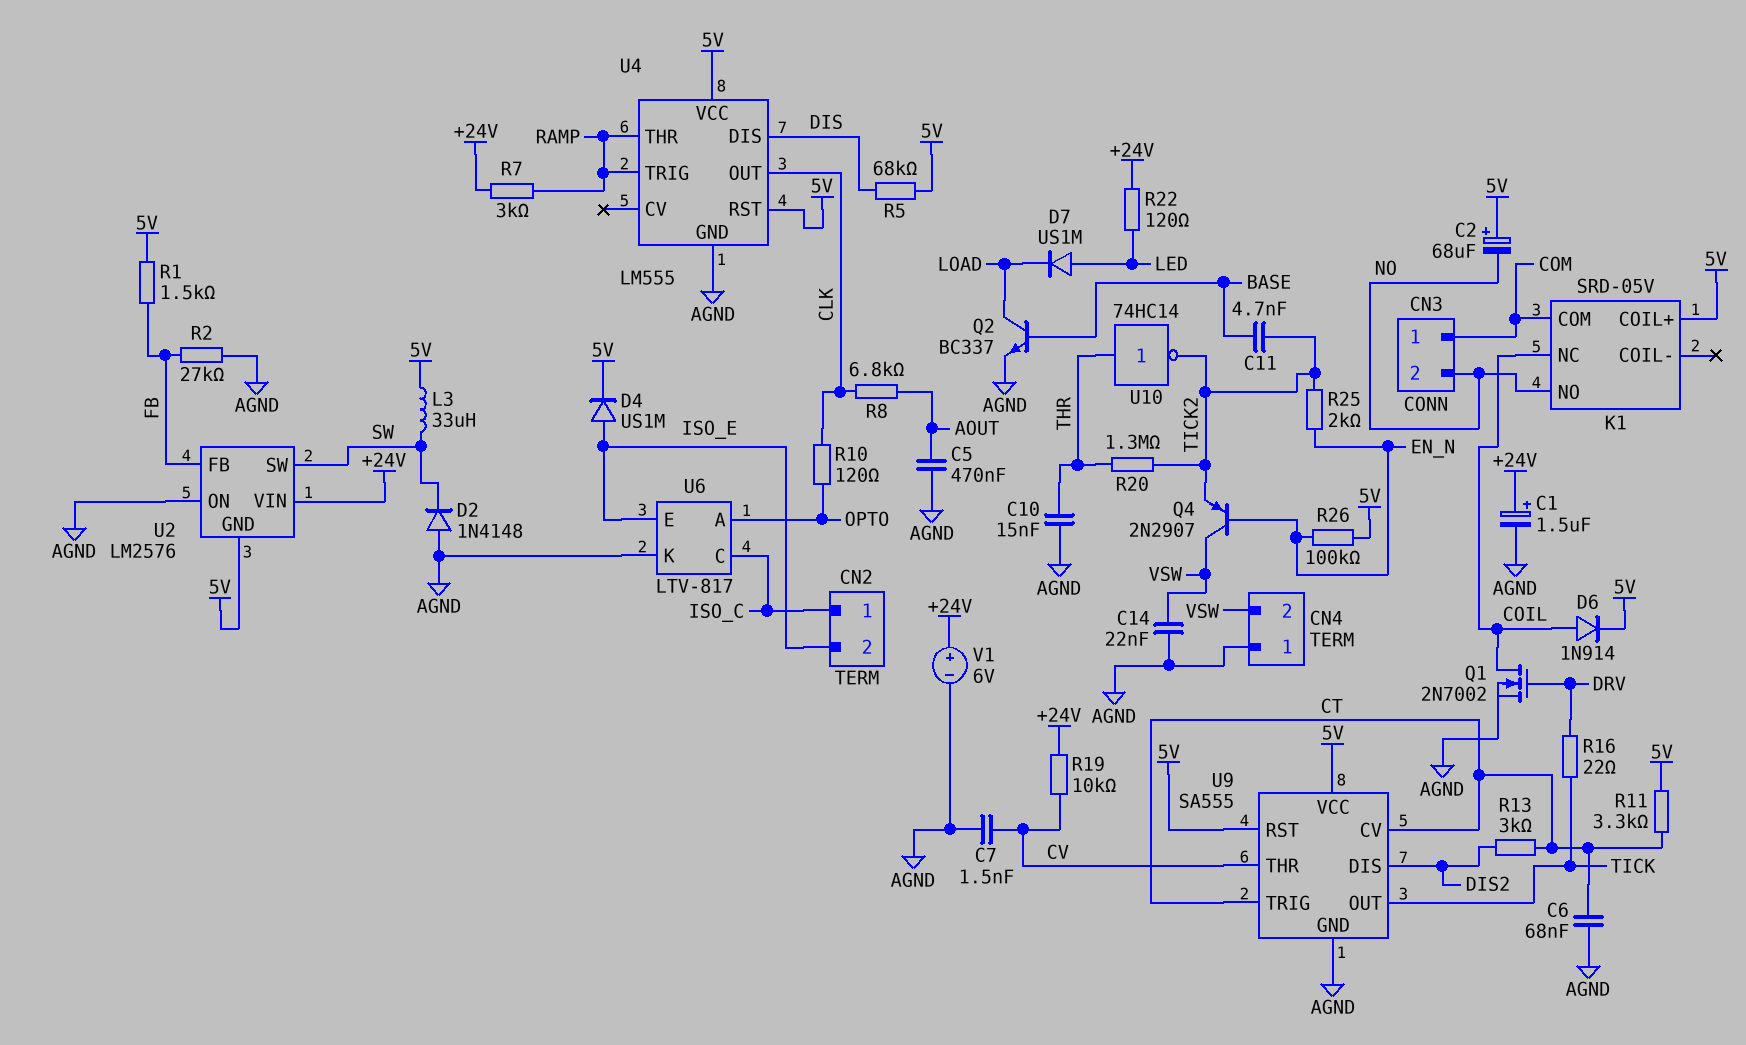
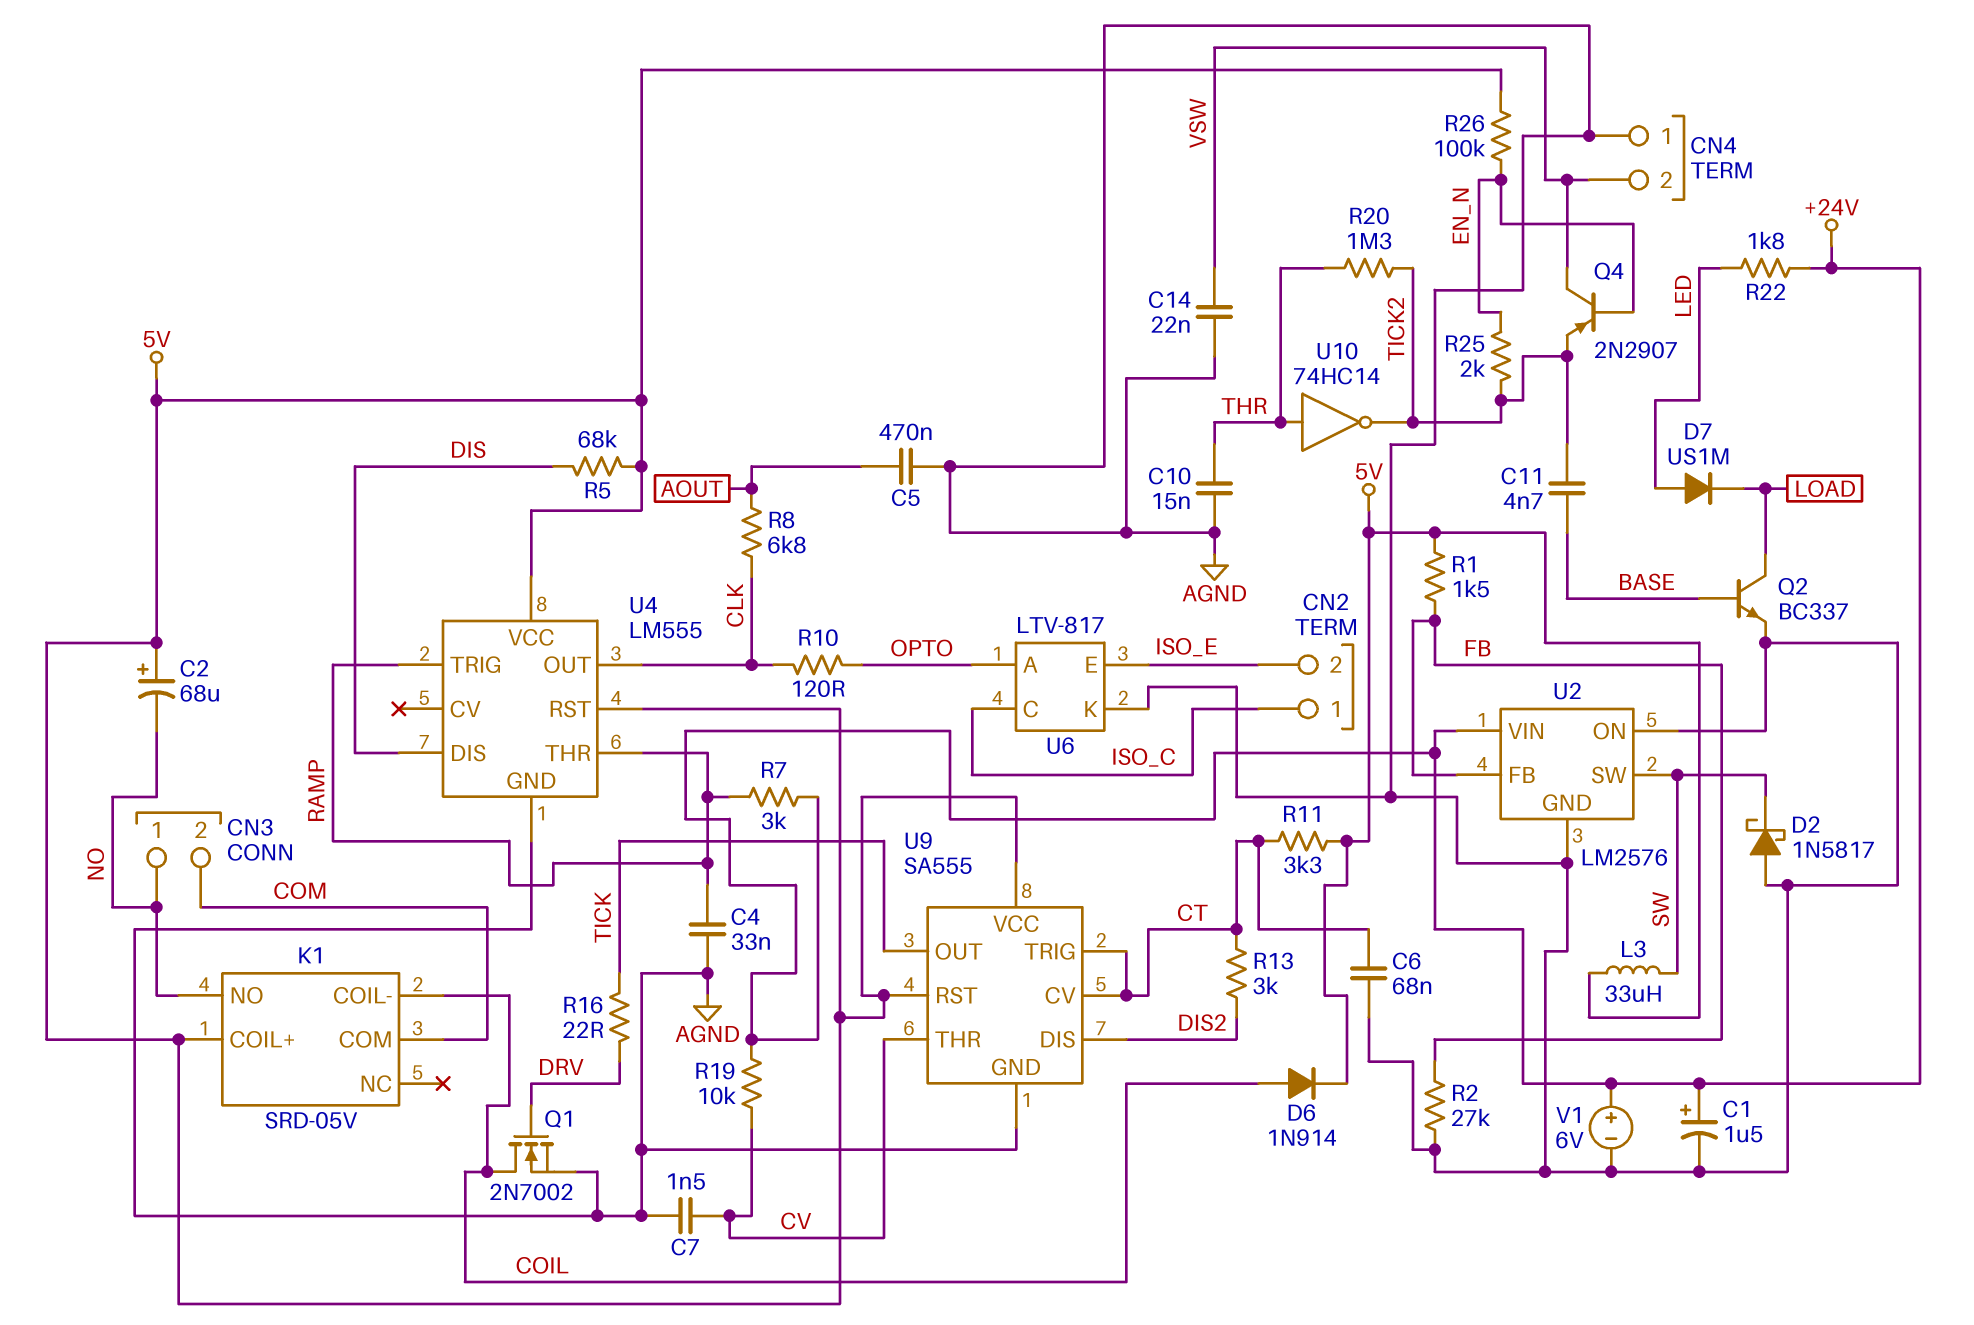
C4: none -> 33nF (AGND, RAMP)
CN3 pin 1: COM -> NO
CN3 pin 2: NO -> COM
D2: diode 1N4148 (A AGND, K SW) -> schottky 1N5817 (A AGND, K SW)
D4: diode US1M (A ISO_E, K 5V) -> none
K1 pin COIL-: none -> COIL
K1 pin NC: COIL -> none
R22: 120 (+24V, LED) -> 1.8k (+24V, LED)
U2 pin GND: 5V -> AGND

